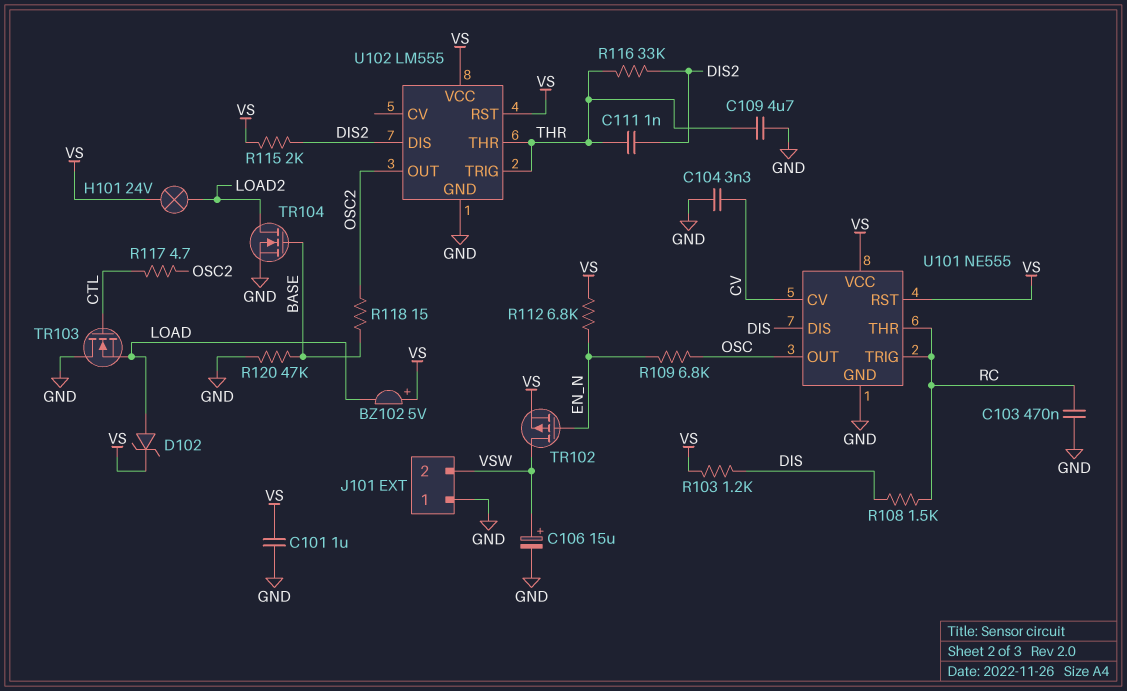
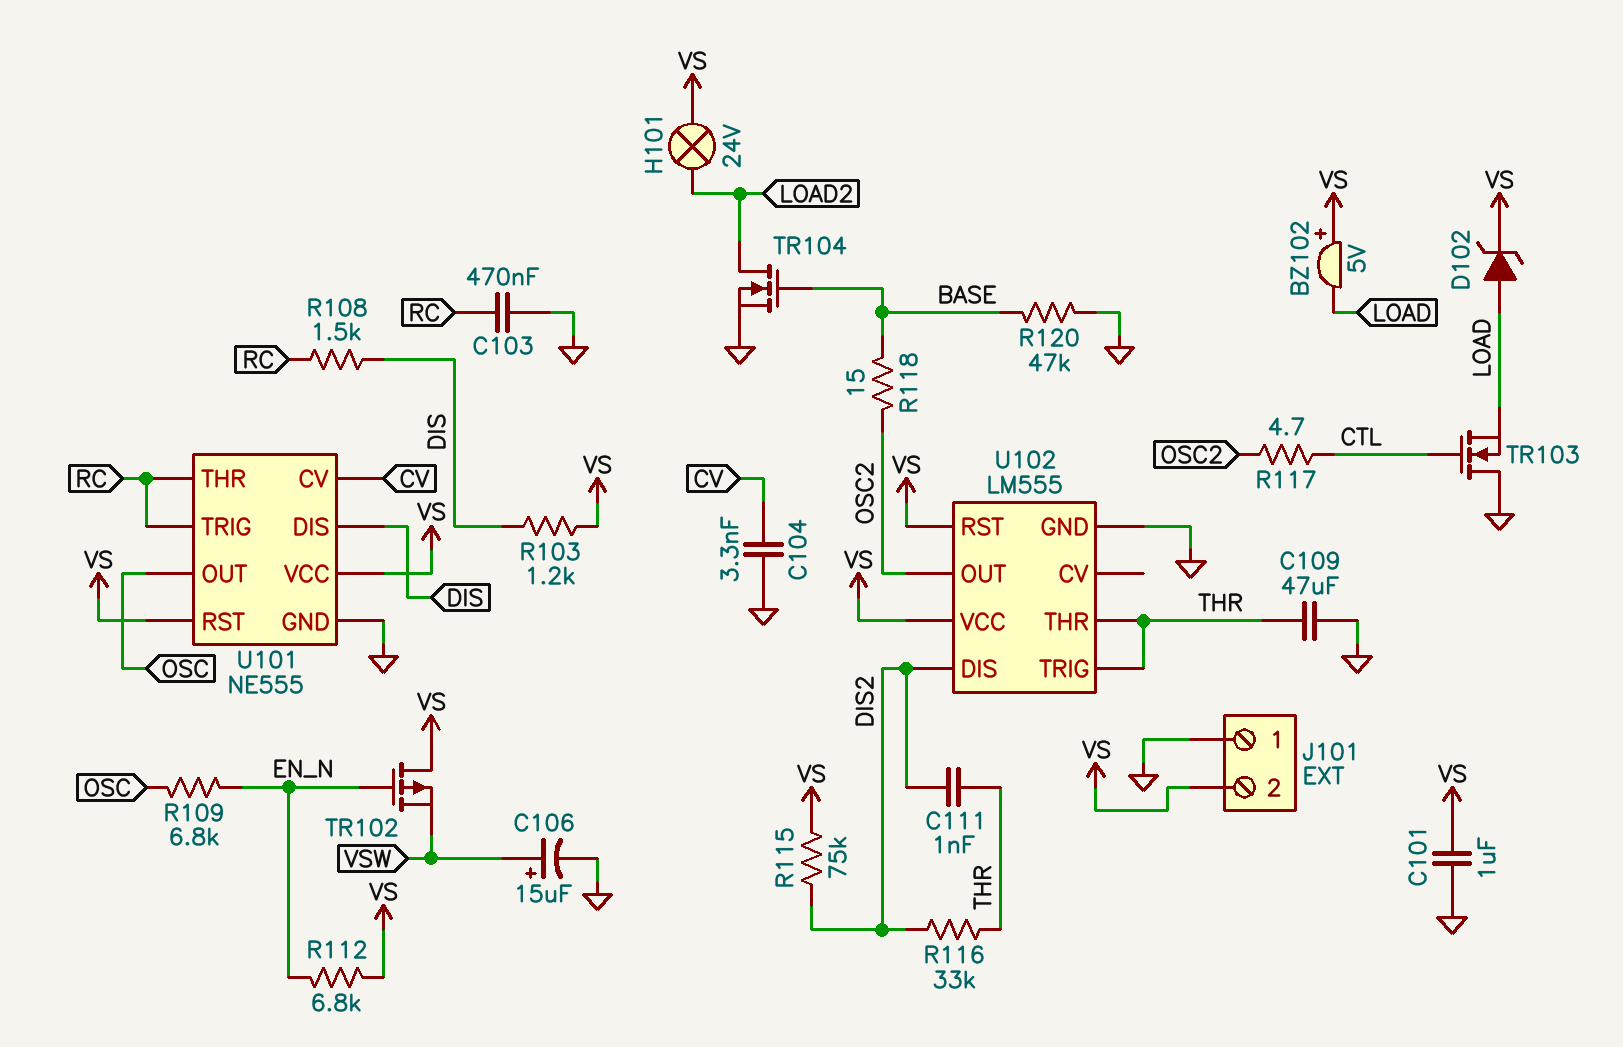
C109: 4.7uF (GND, THR) -> 47uF (GND, THR)
J101 pin 2: VSW -> VS
R115: 2k (DIS2, VS) -> 75k (DIS2, VS)
TR102: PMOS (G EN_N, D VSW, S VS) -> PMOS (G EN_N, D VS, S VSW)

